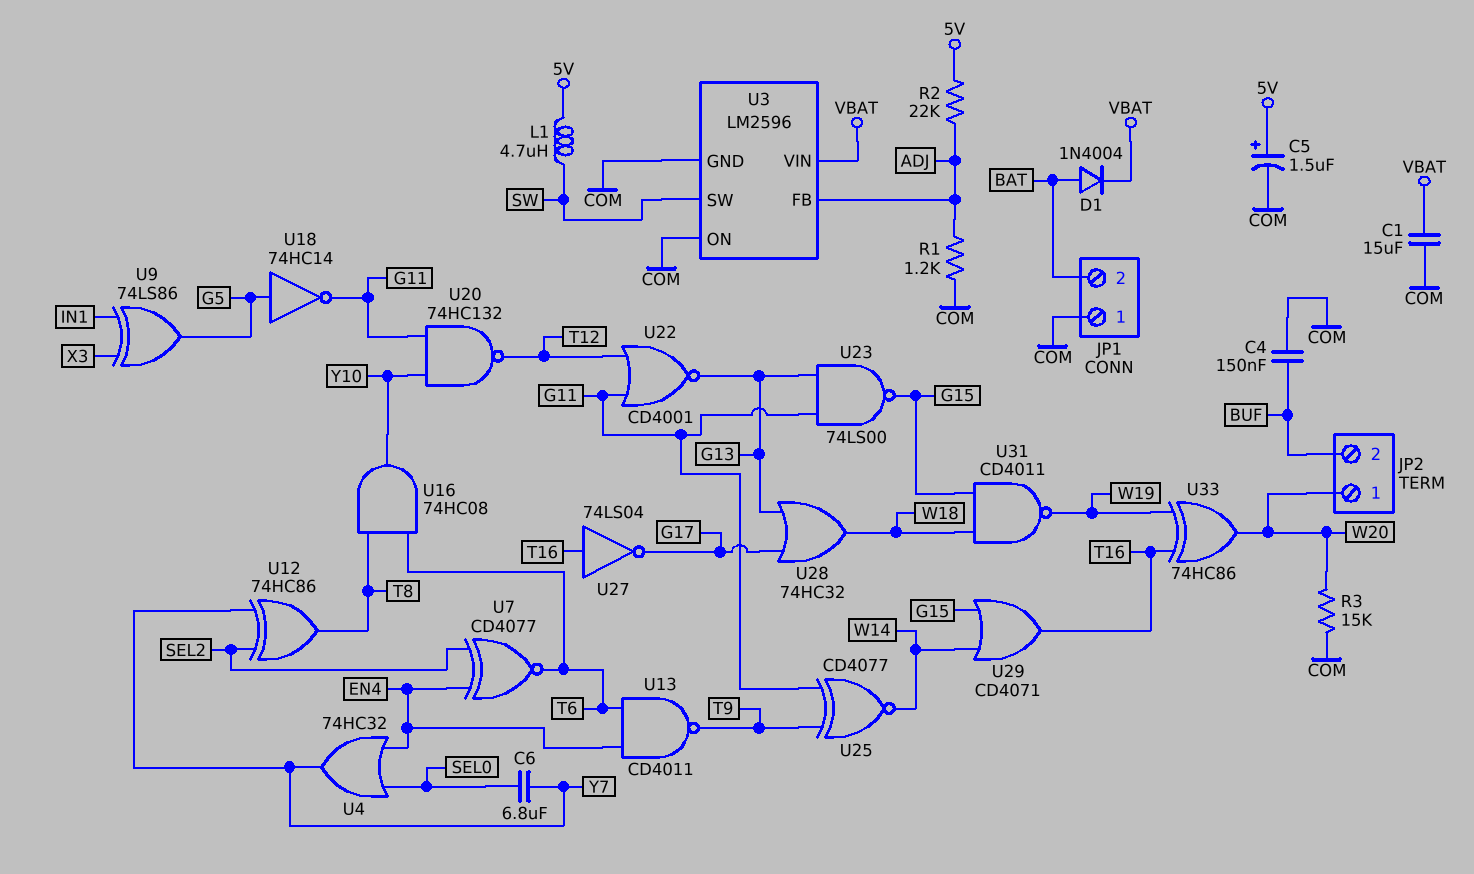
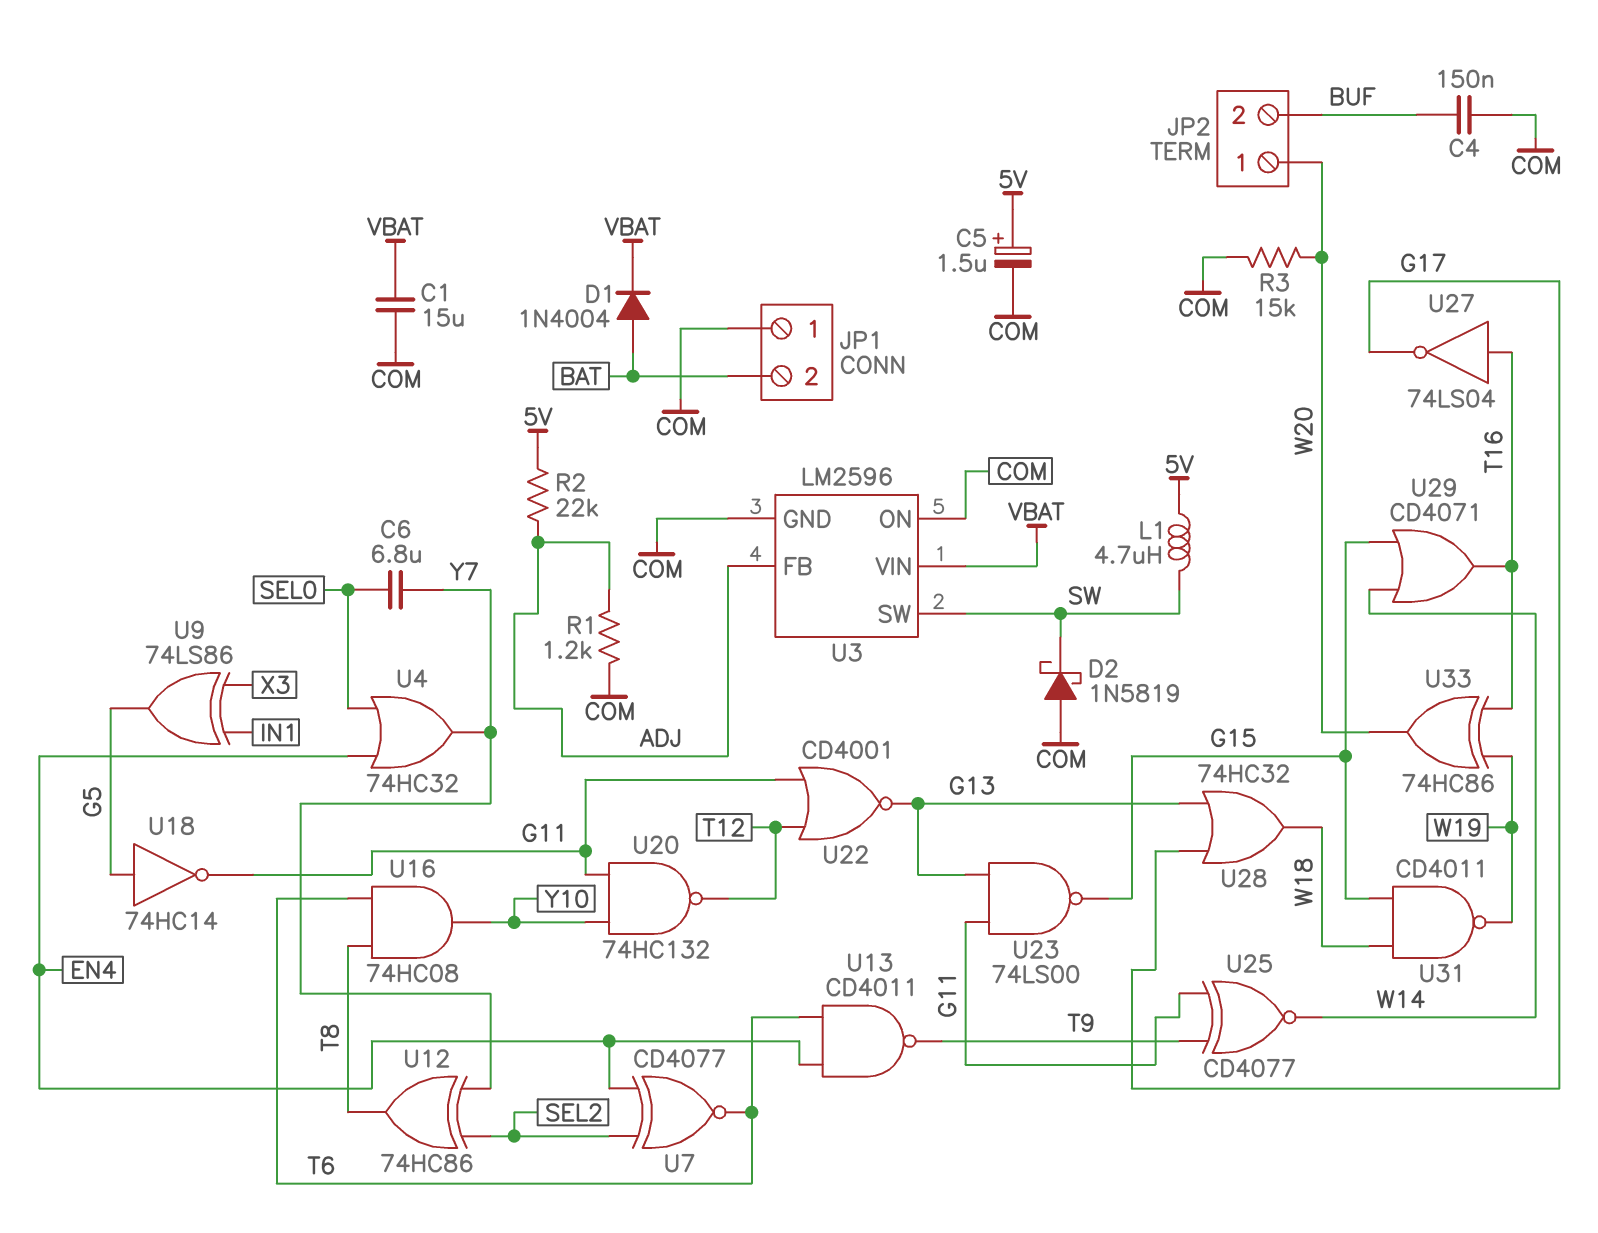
D2: none -> schottky 1N5819 (A COM, K SW)

